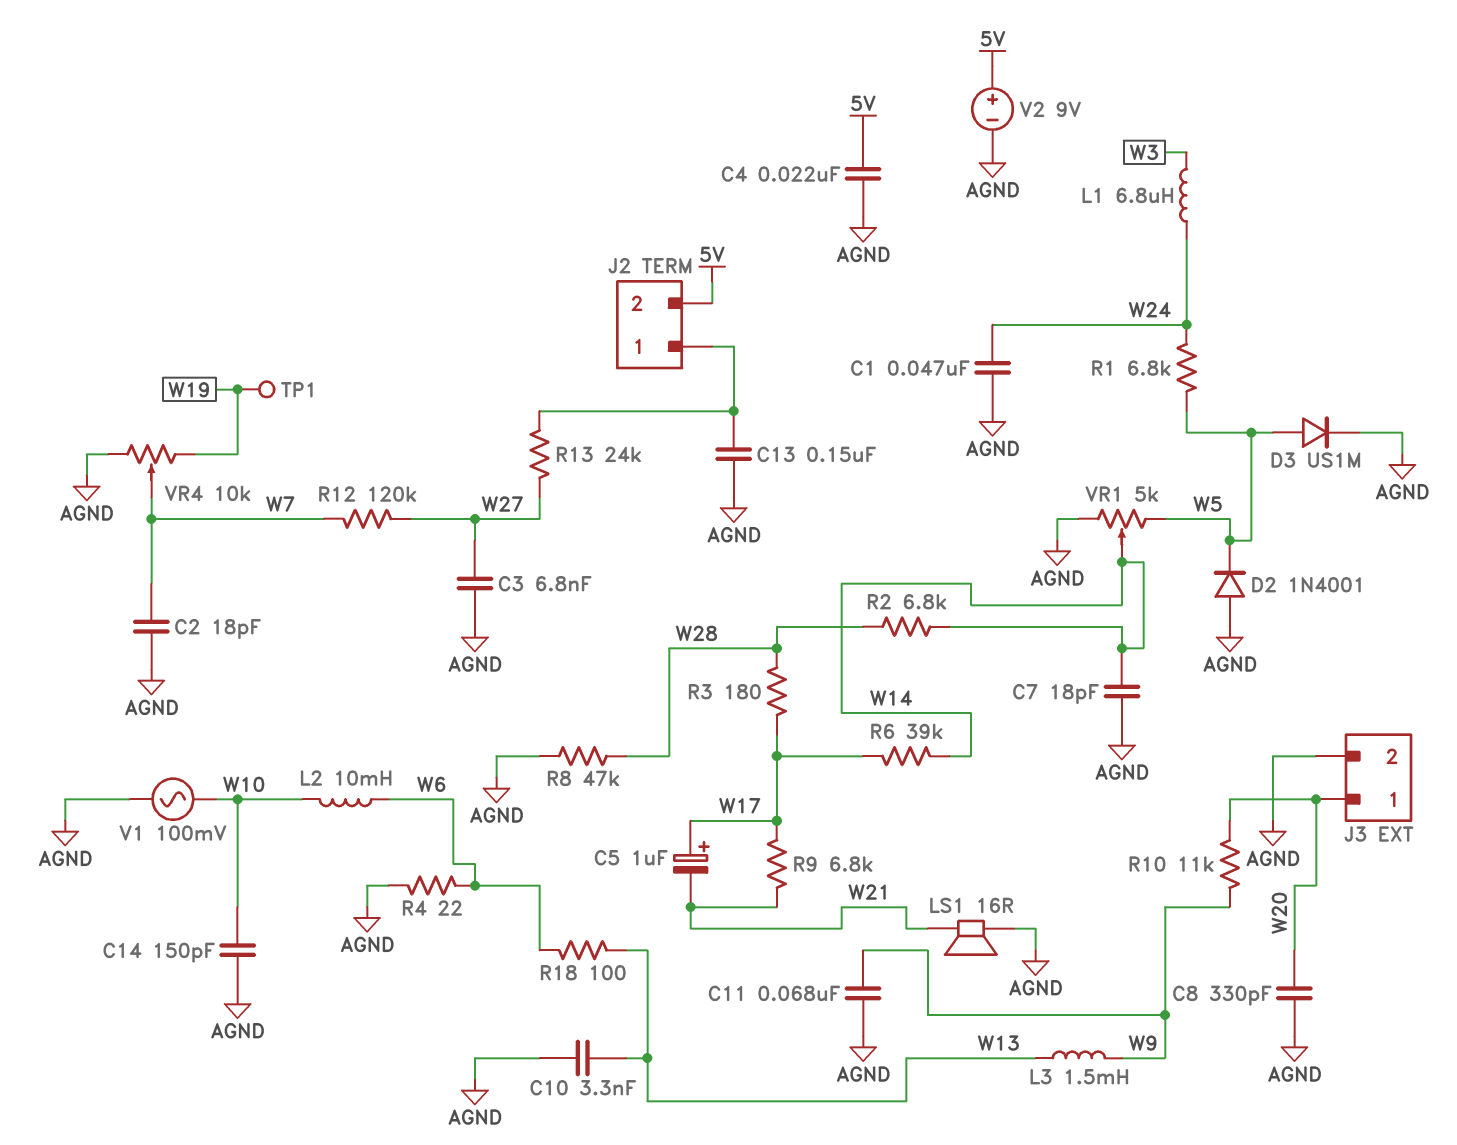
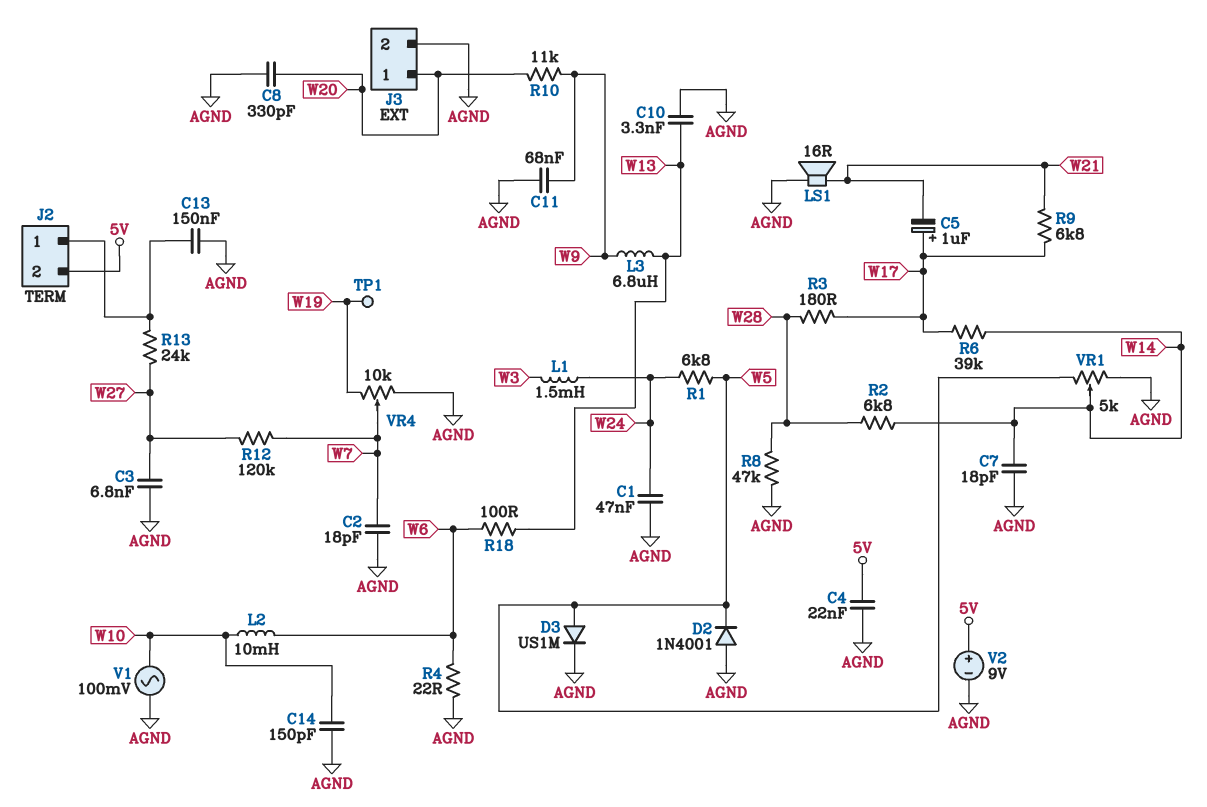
L1: 6.8uH (W3, W24) -> 1.5mH (W3, W24)
L3: 1.5mH (W9, W13) -> 6.8uH (W9, W13)

